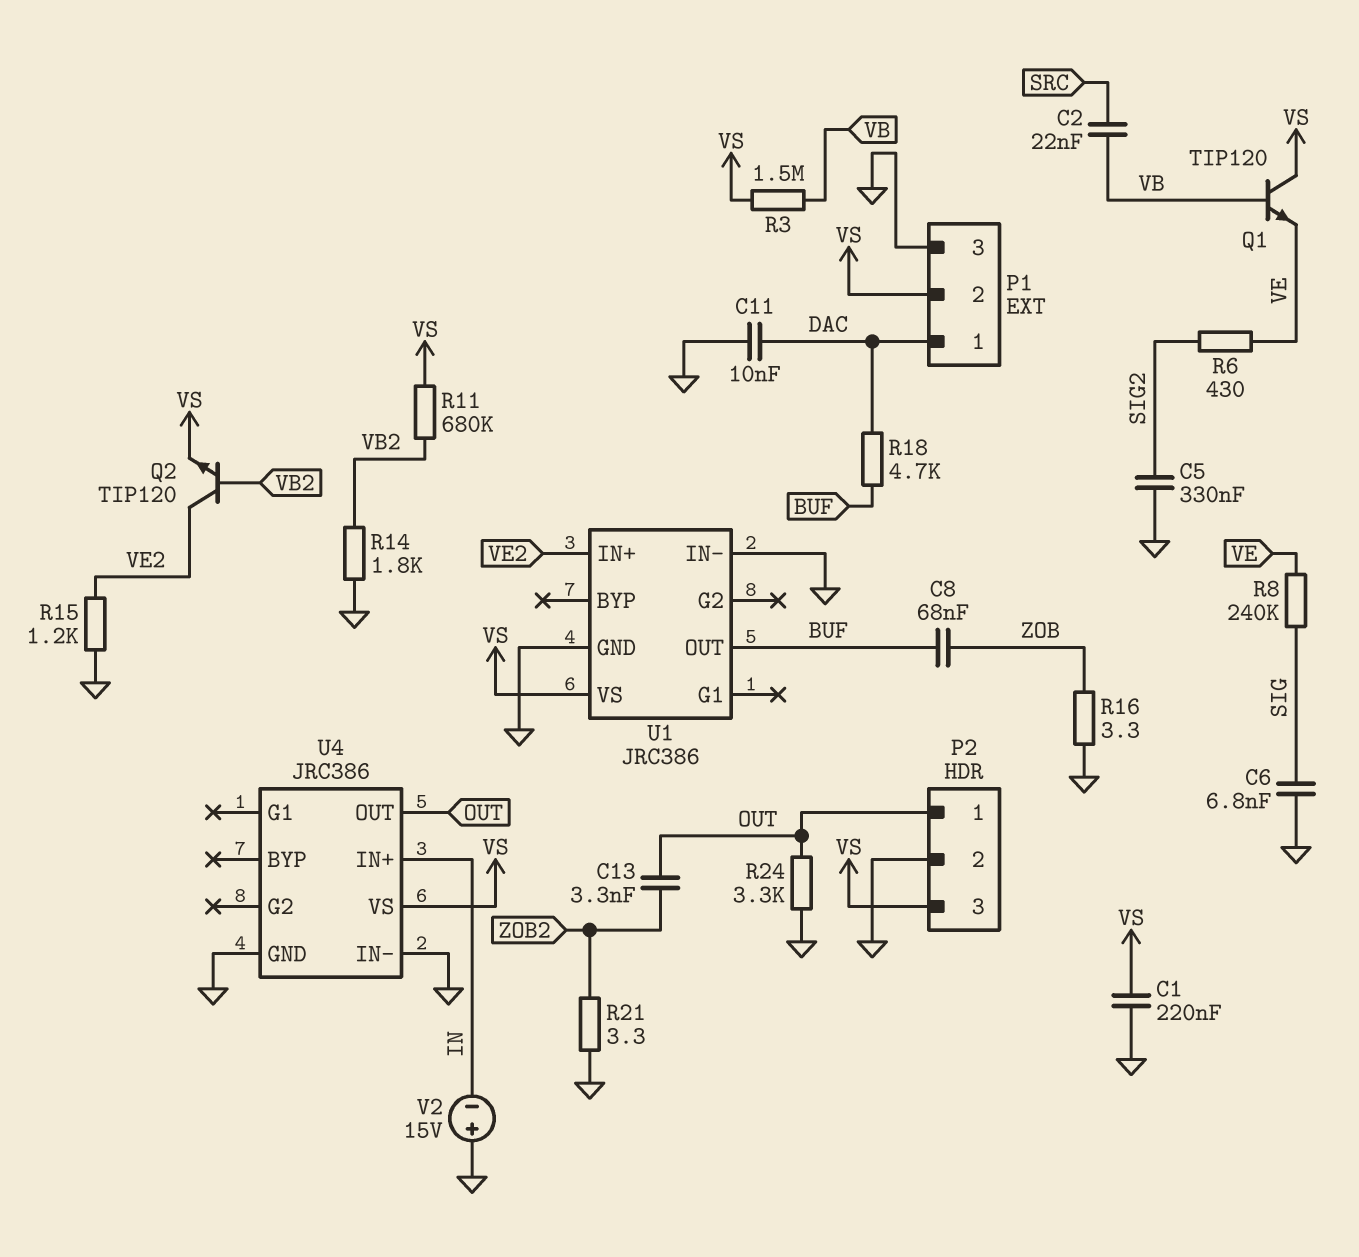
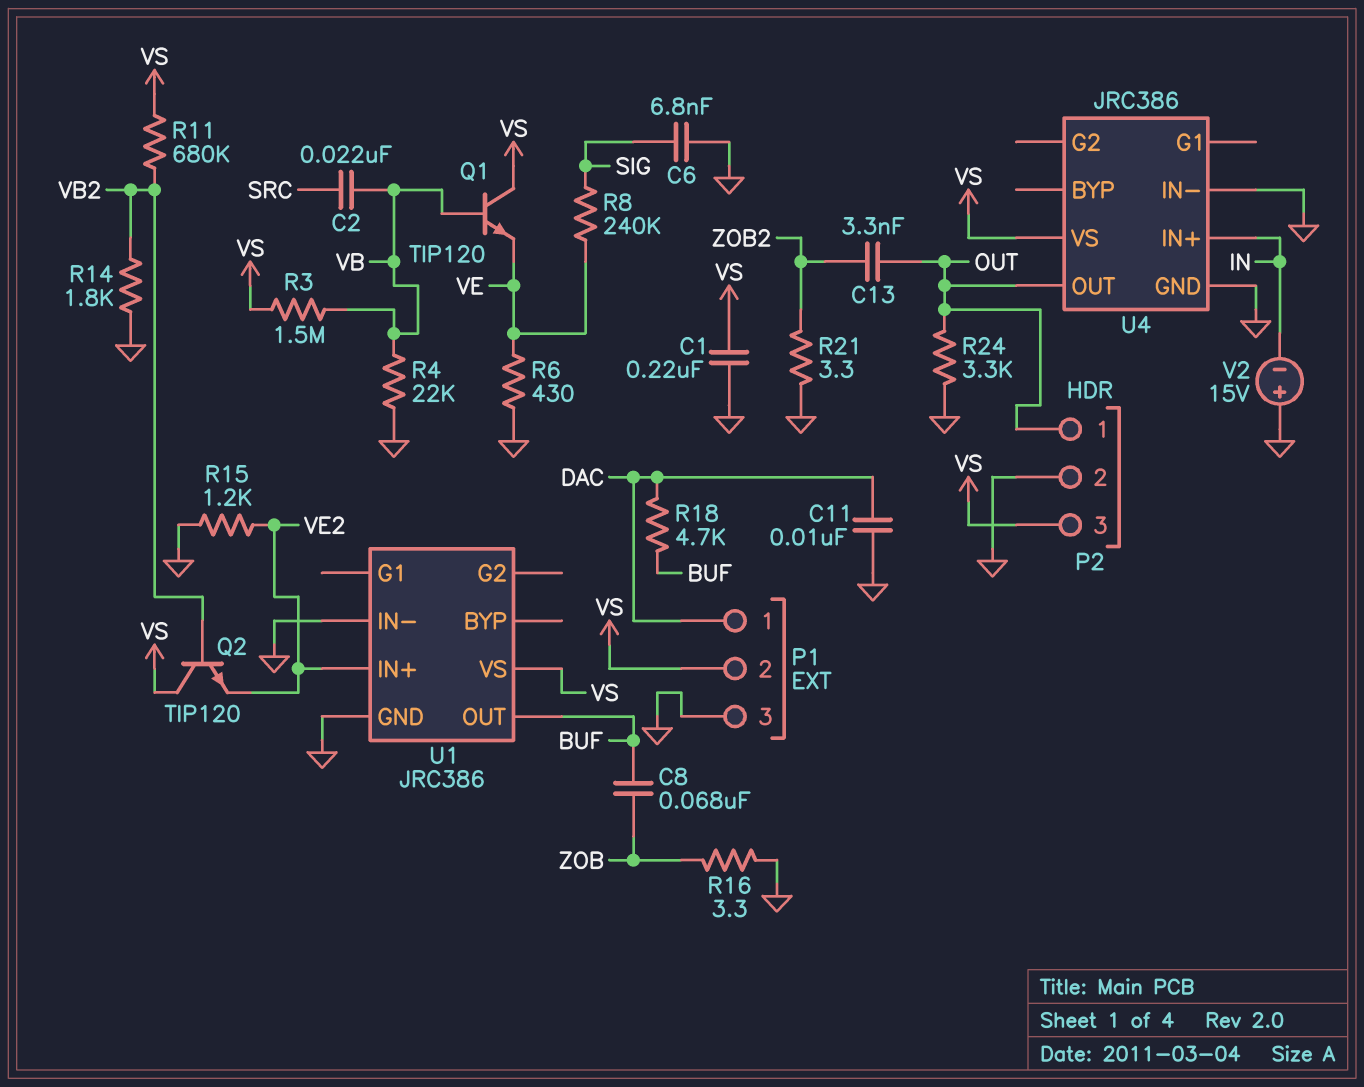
C5: 330nF (GND, SIG2) -> none
Q2: NPN TIP120 (B VB2, C VE2, E VS) -> NPN TIP120 (B VB2, C VS, E VE2)
R4: none -> 22k (GND, VB)
R6: 430 (SIG2, VE) -> 430 (GND, VE)

